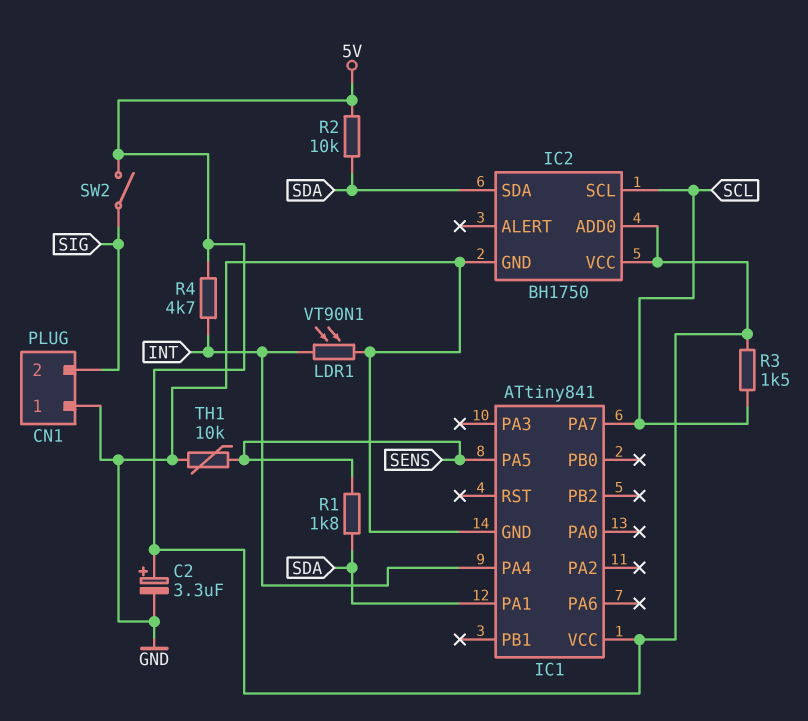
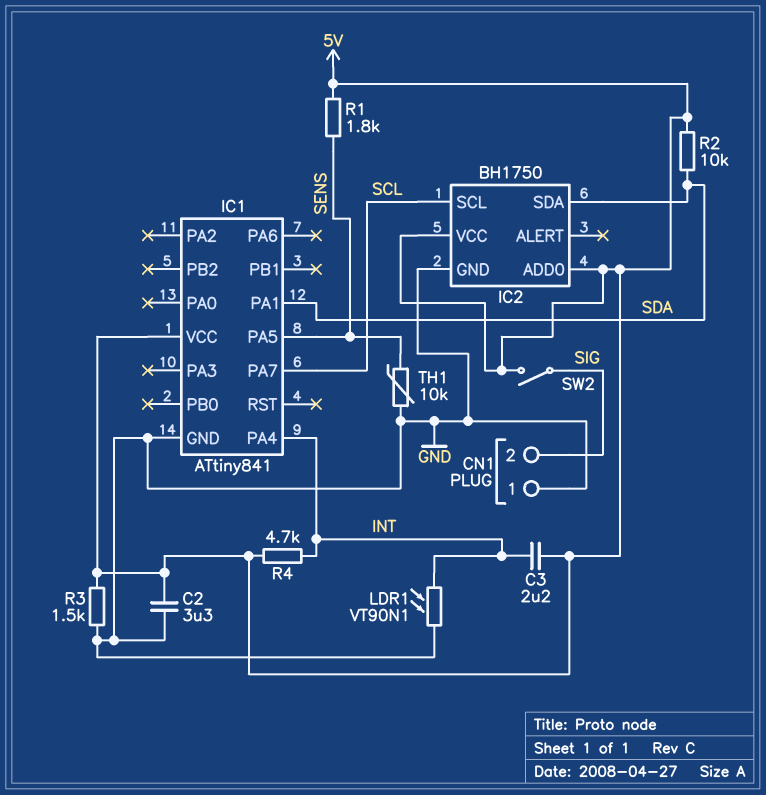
C2: 3.3uF (plus 5V, minus GND) -> 3.3uF (5V, GND)
C3: none -> 2.2uF (5V, INT)
R1: 1.8k (SDA, SENS) -> 1.8k (5V, SENS)
R3: 1.5k (5V, SCL) -> 1.5k (5V, GND)

